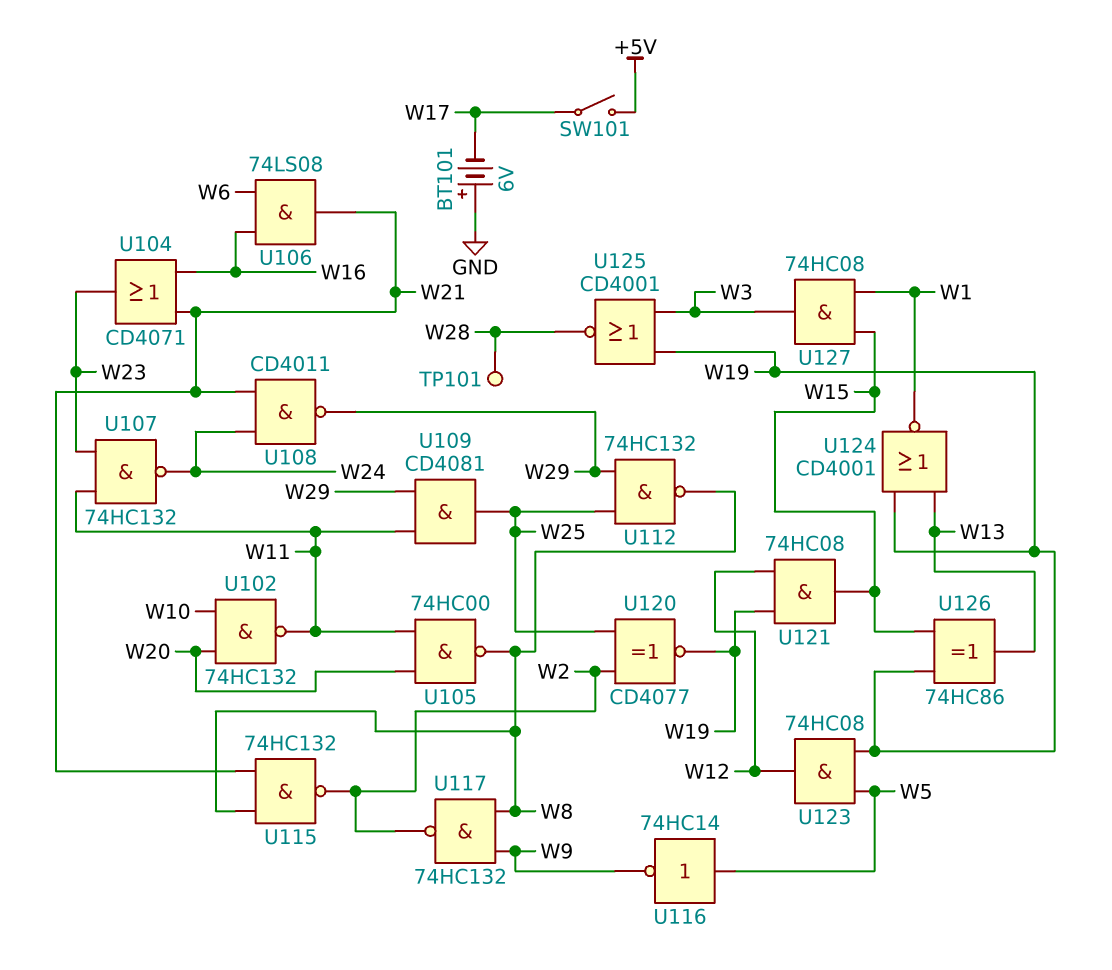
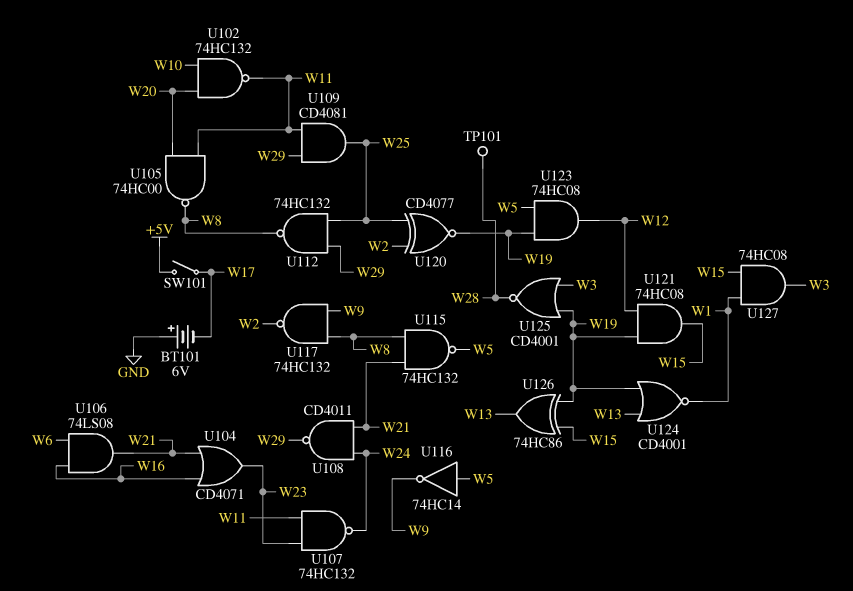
U115: NAND 74HC132 (in W8, in W21, out W2) -> NAND 74HC132 (in W8, in W21, out W5)

